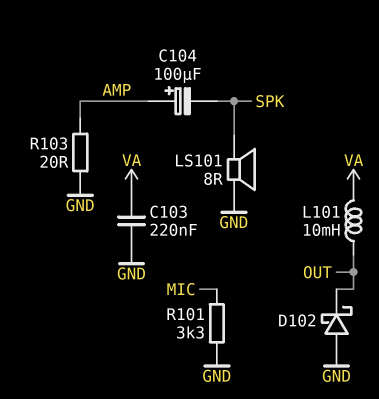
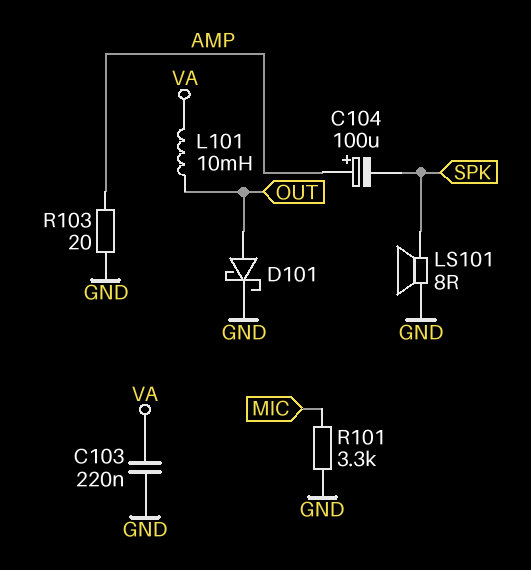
D101: none -> schottky (A OUT, K GND)
D102: schottky (A GND, K OUT) -> none

